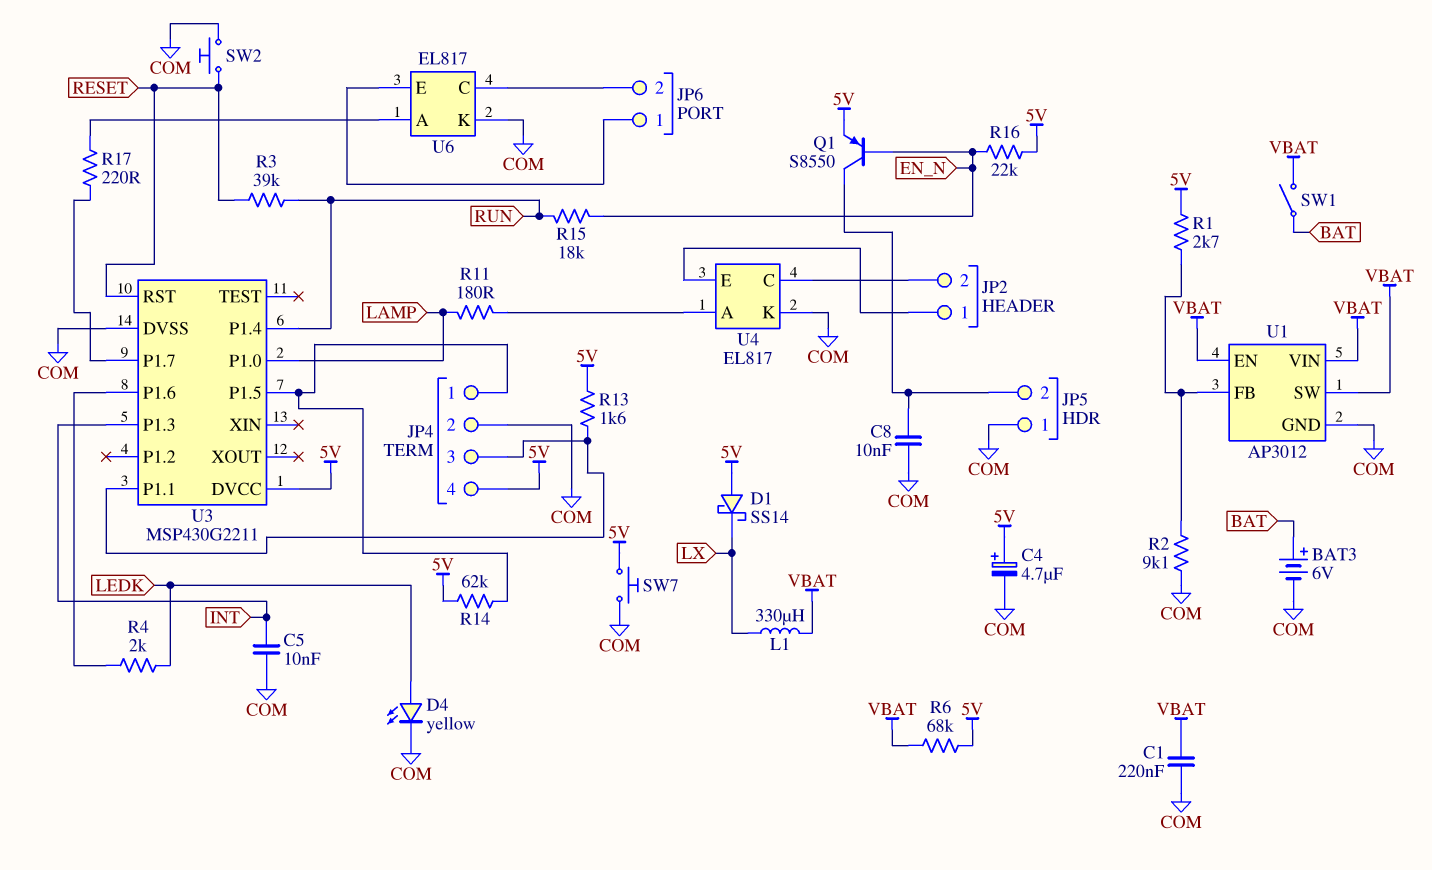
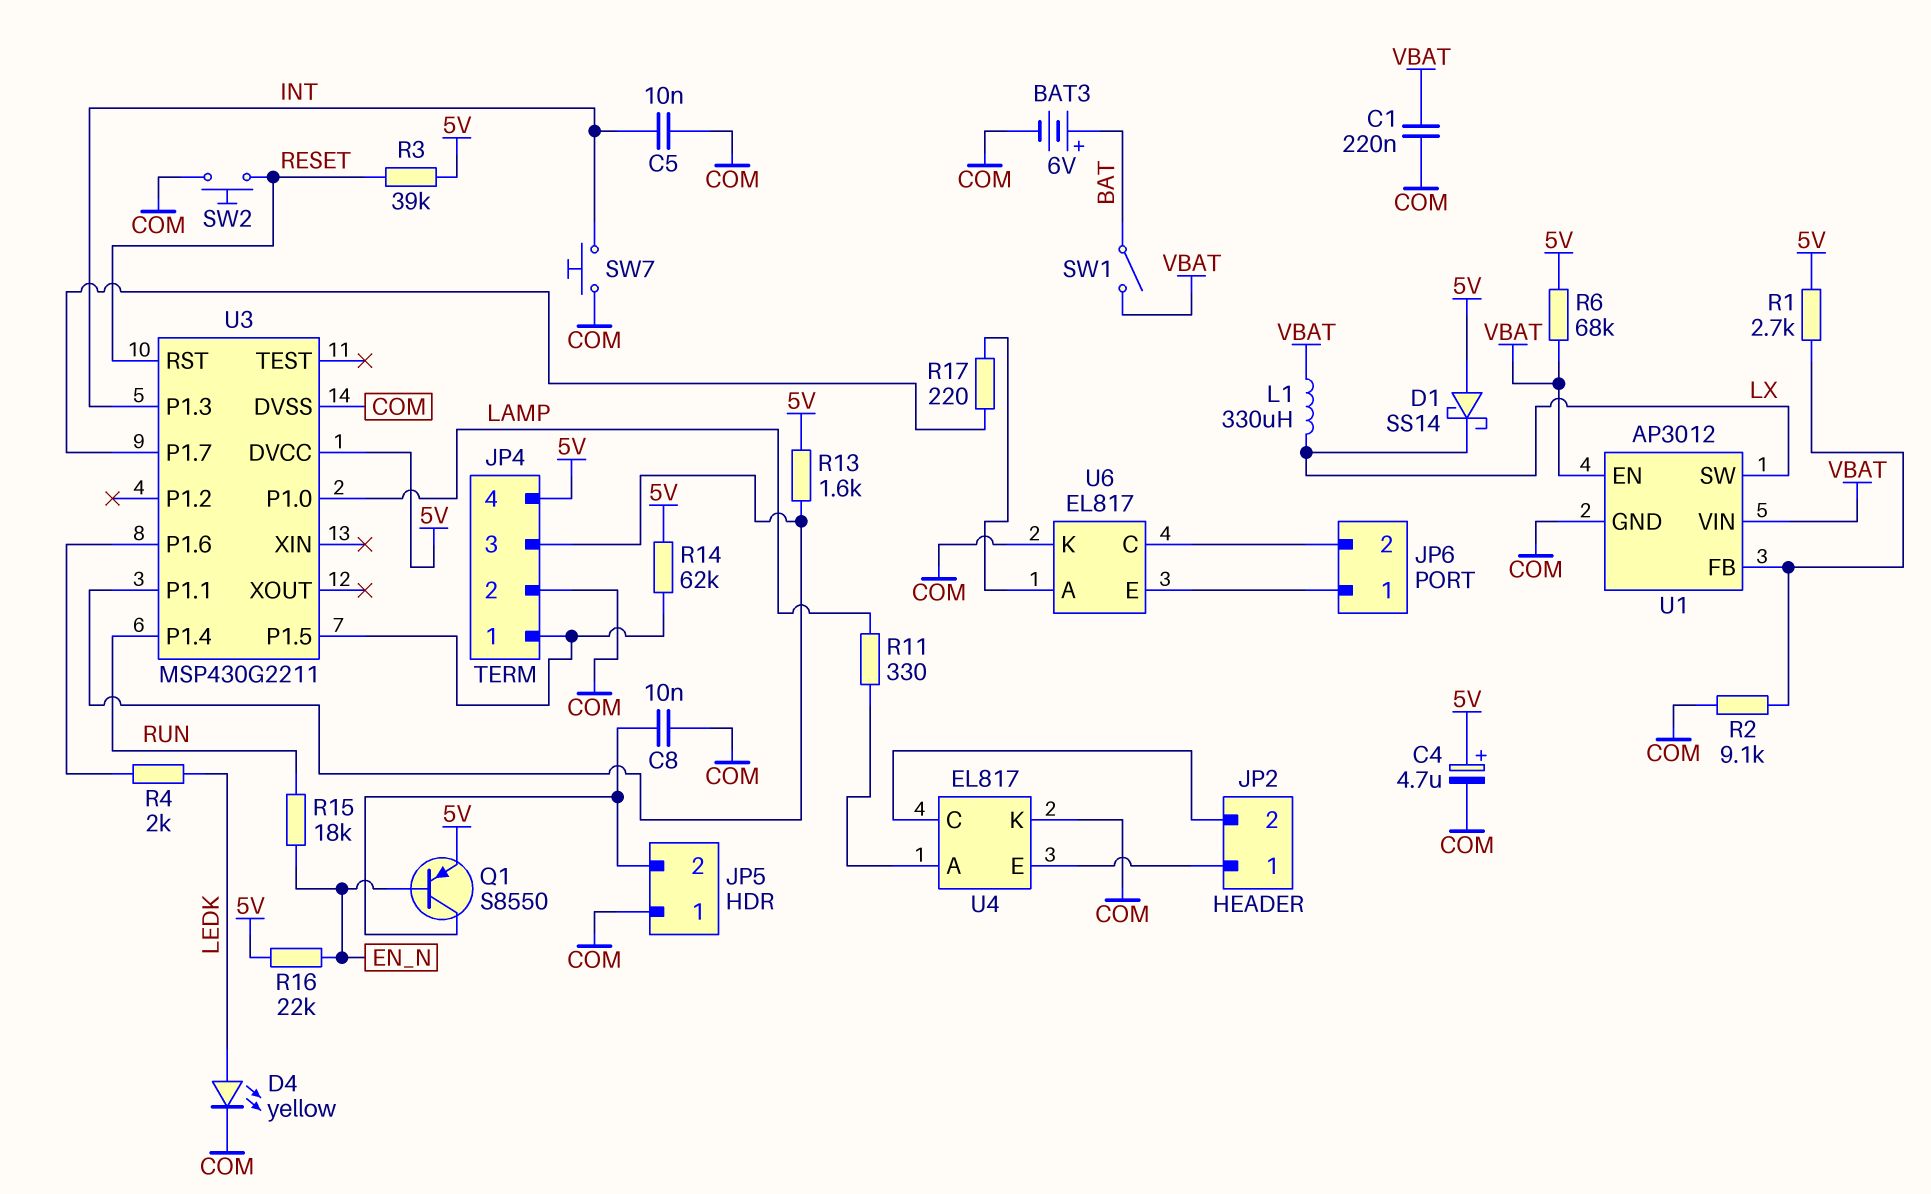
R3: 39k (RESET, RUN) -> 39k (5V, RESET)
R11: 180 (LAMP, U4/A) -> 330 (LAMP, U4/A)
SW7: button (5V, COM) -> button (COM, INT)
U1 pin SW: VBAT -> LX

